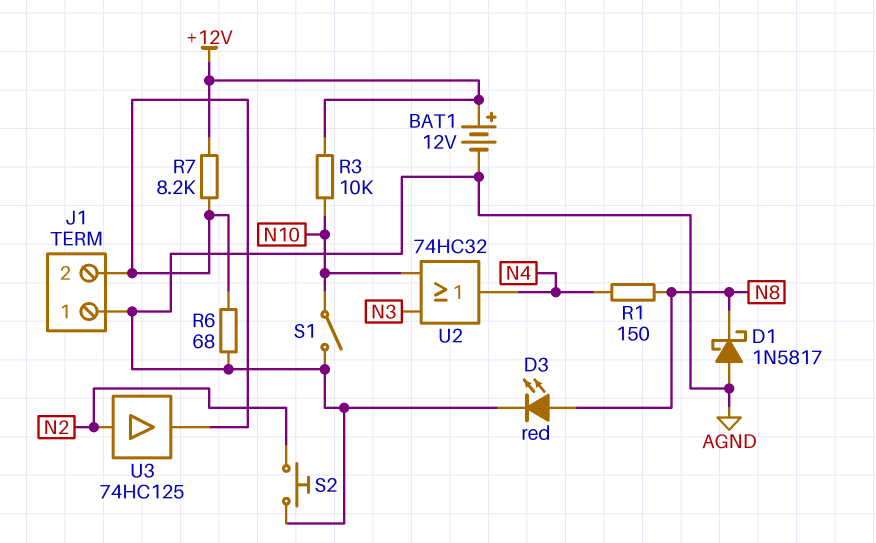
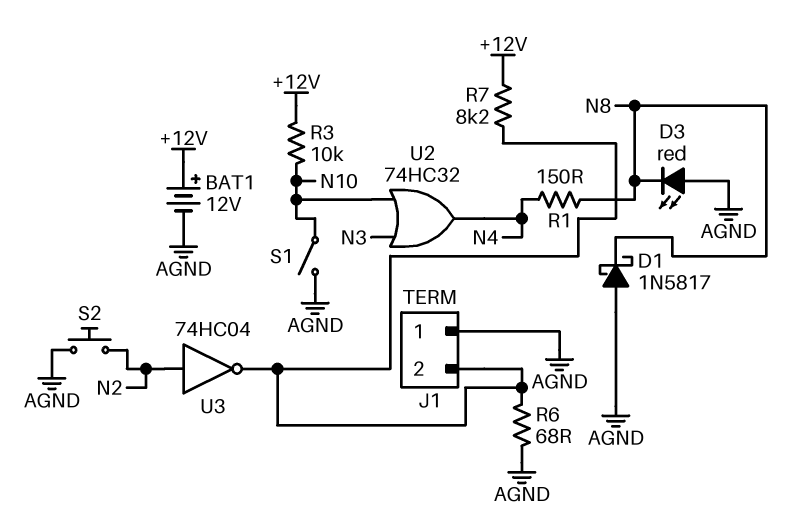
D3: LED red (A N8, K AGND) -> LED red (A AGND, K N8)
U3: buffer 74HC125 (in N2, out J1/2) -> NOT 74HC04 (in N2, out J1/2)

